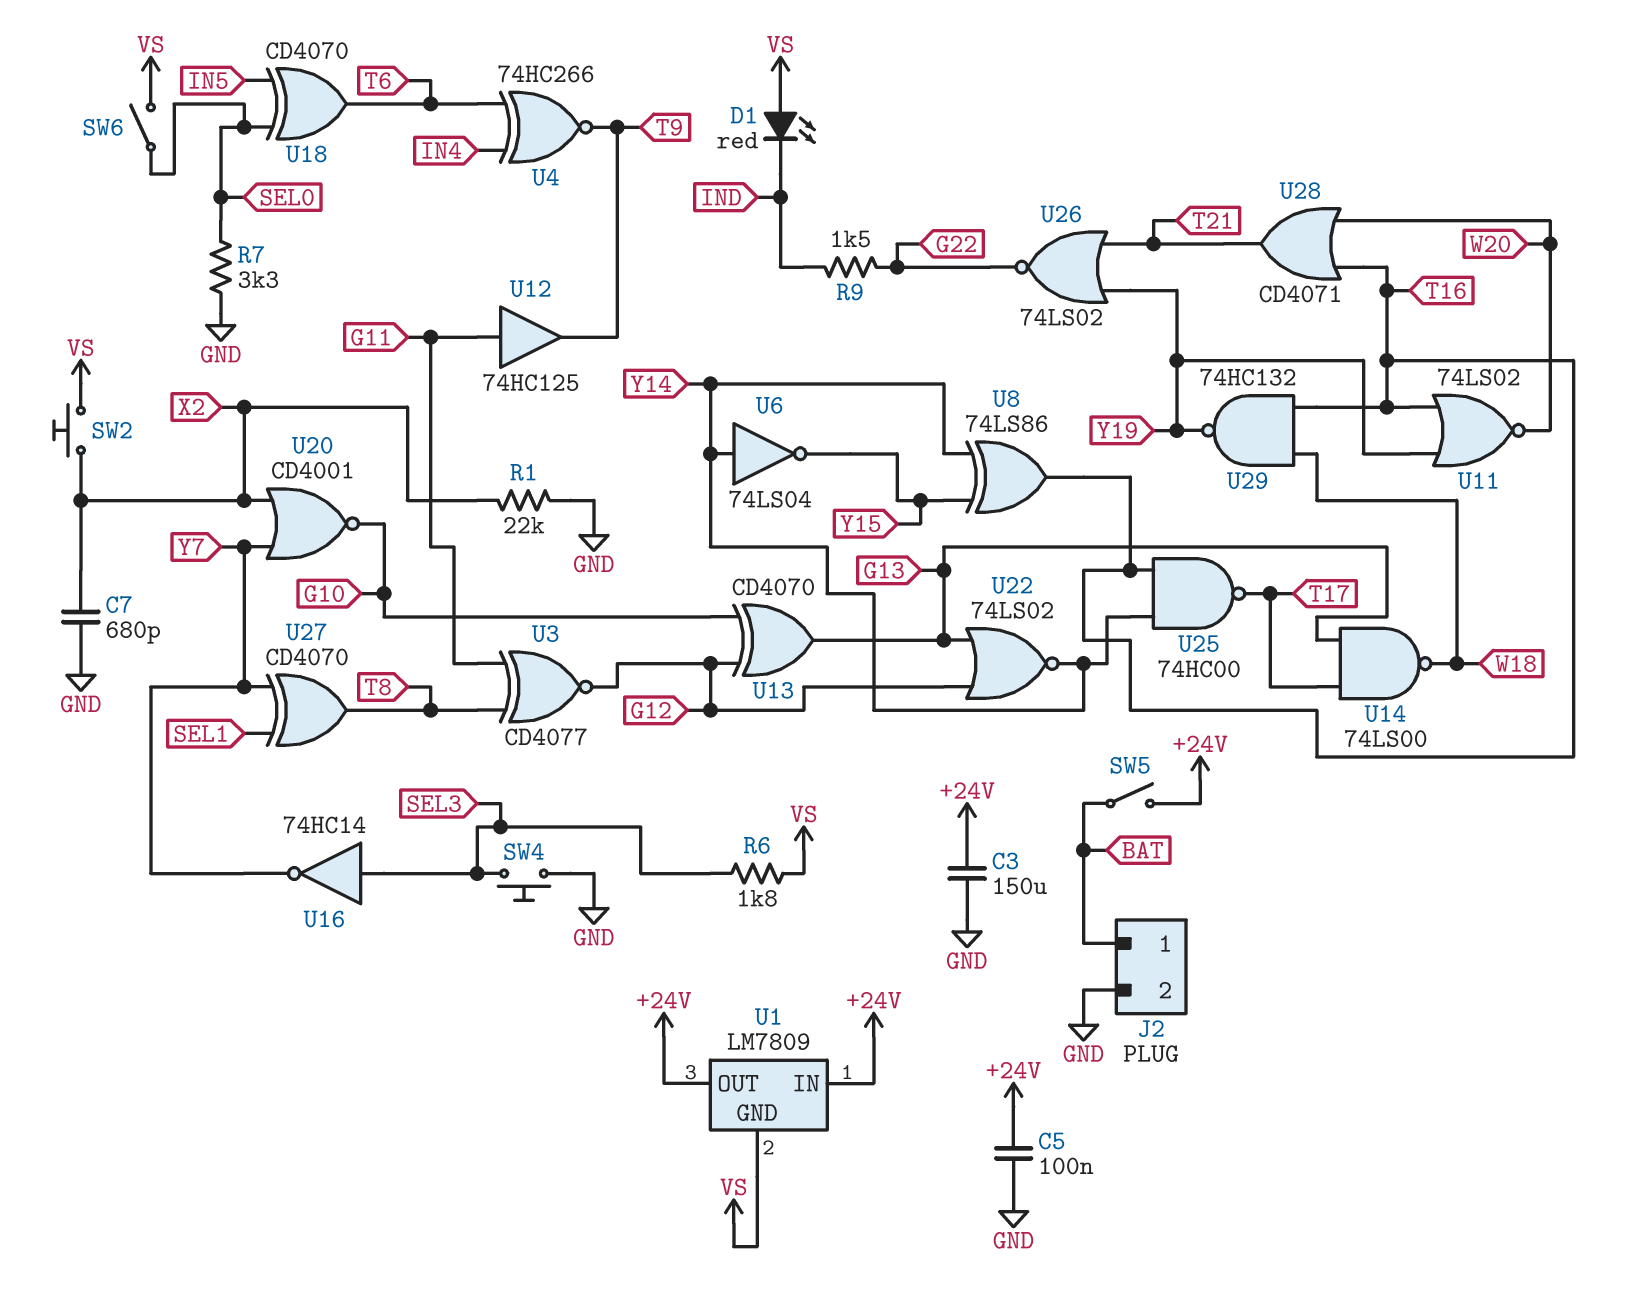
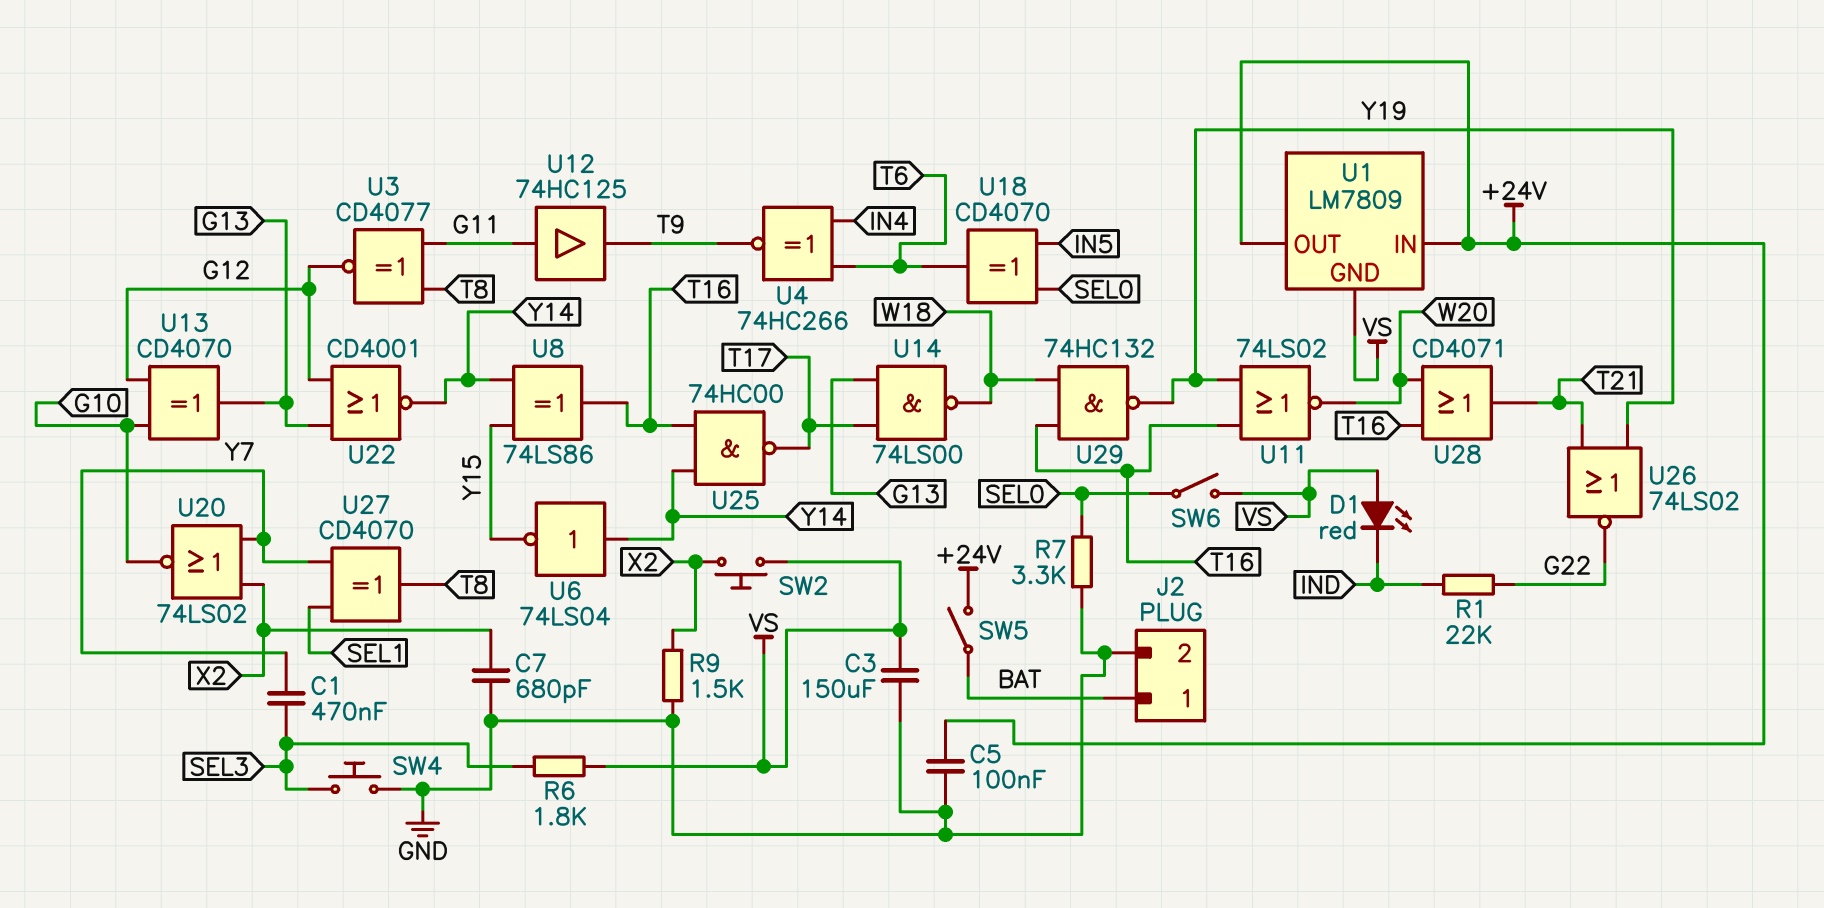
C1: none -> 470nF (SEL3, Y7)
C3: 150uF (+24V, GND) -> 150uF (GND, VS)
R1: 22k (GND, X2) -> 22k (G22, IND)
R9: 1.5k (G22, IND) -> 1.5k (GND, X2)
U16: NOT 74HC14 (in SEL3, out Y7) -> none
U20: NOR CD4001 (in X2, in Y7, out G10) -> NOR 74LS02 (in X2, in Y7, out G10)
U22: NOR 74LS02 (in G12, in G13, out Y14) -> NOR CD4001 (in G12, in G13, out Y14)

